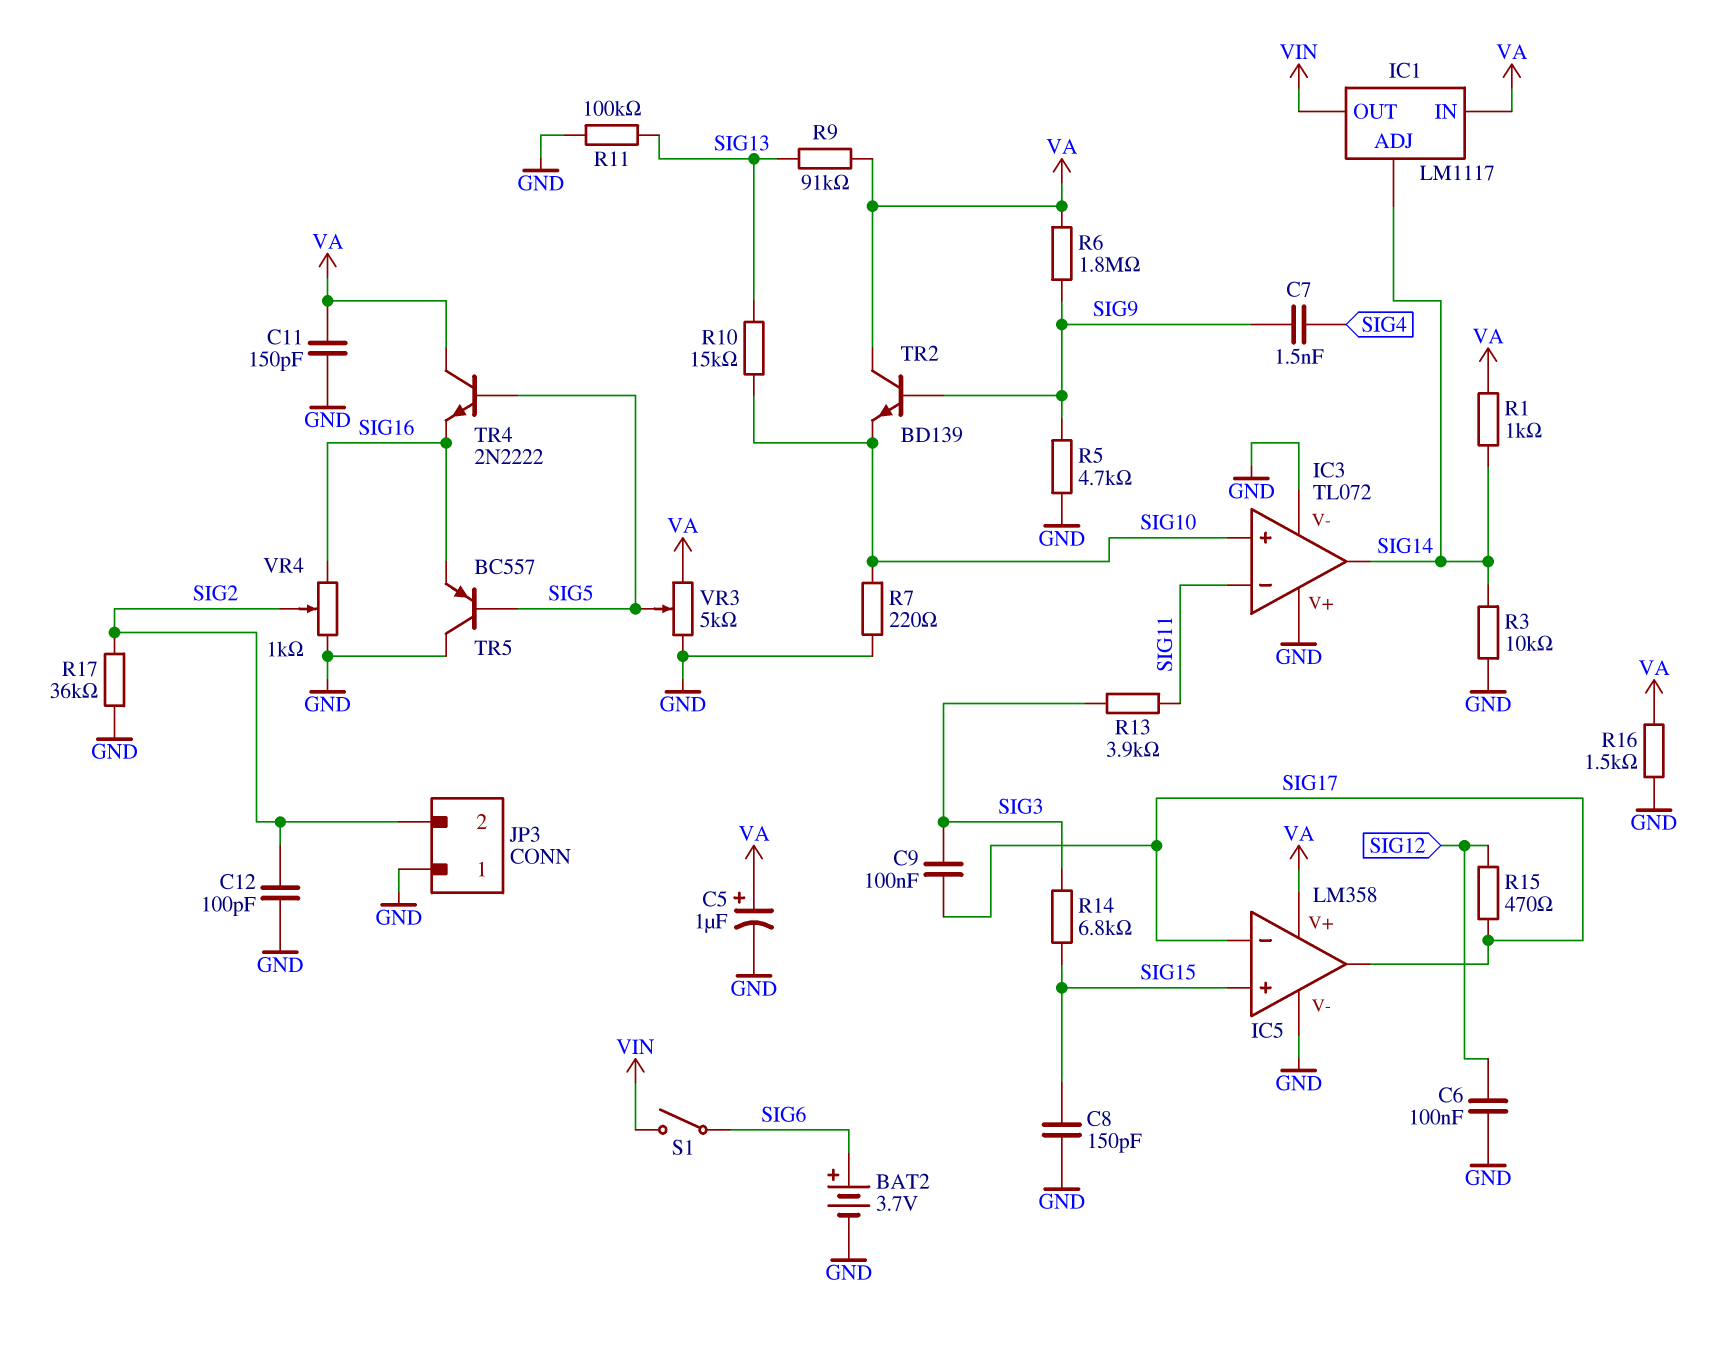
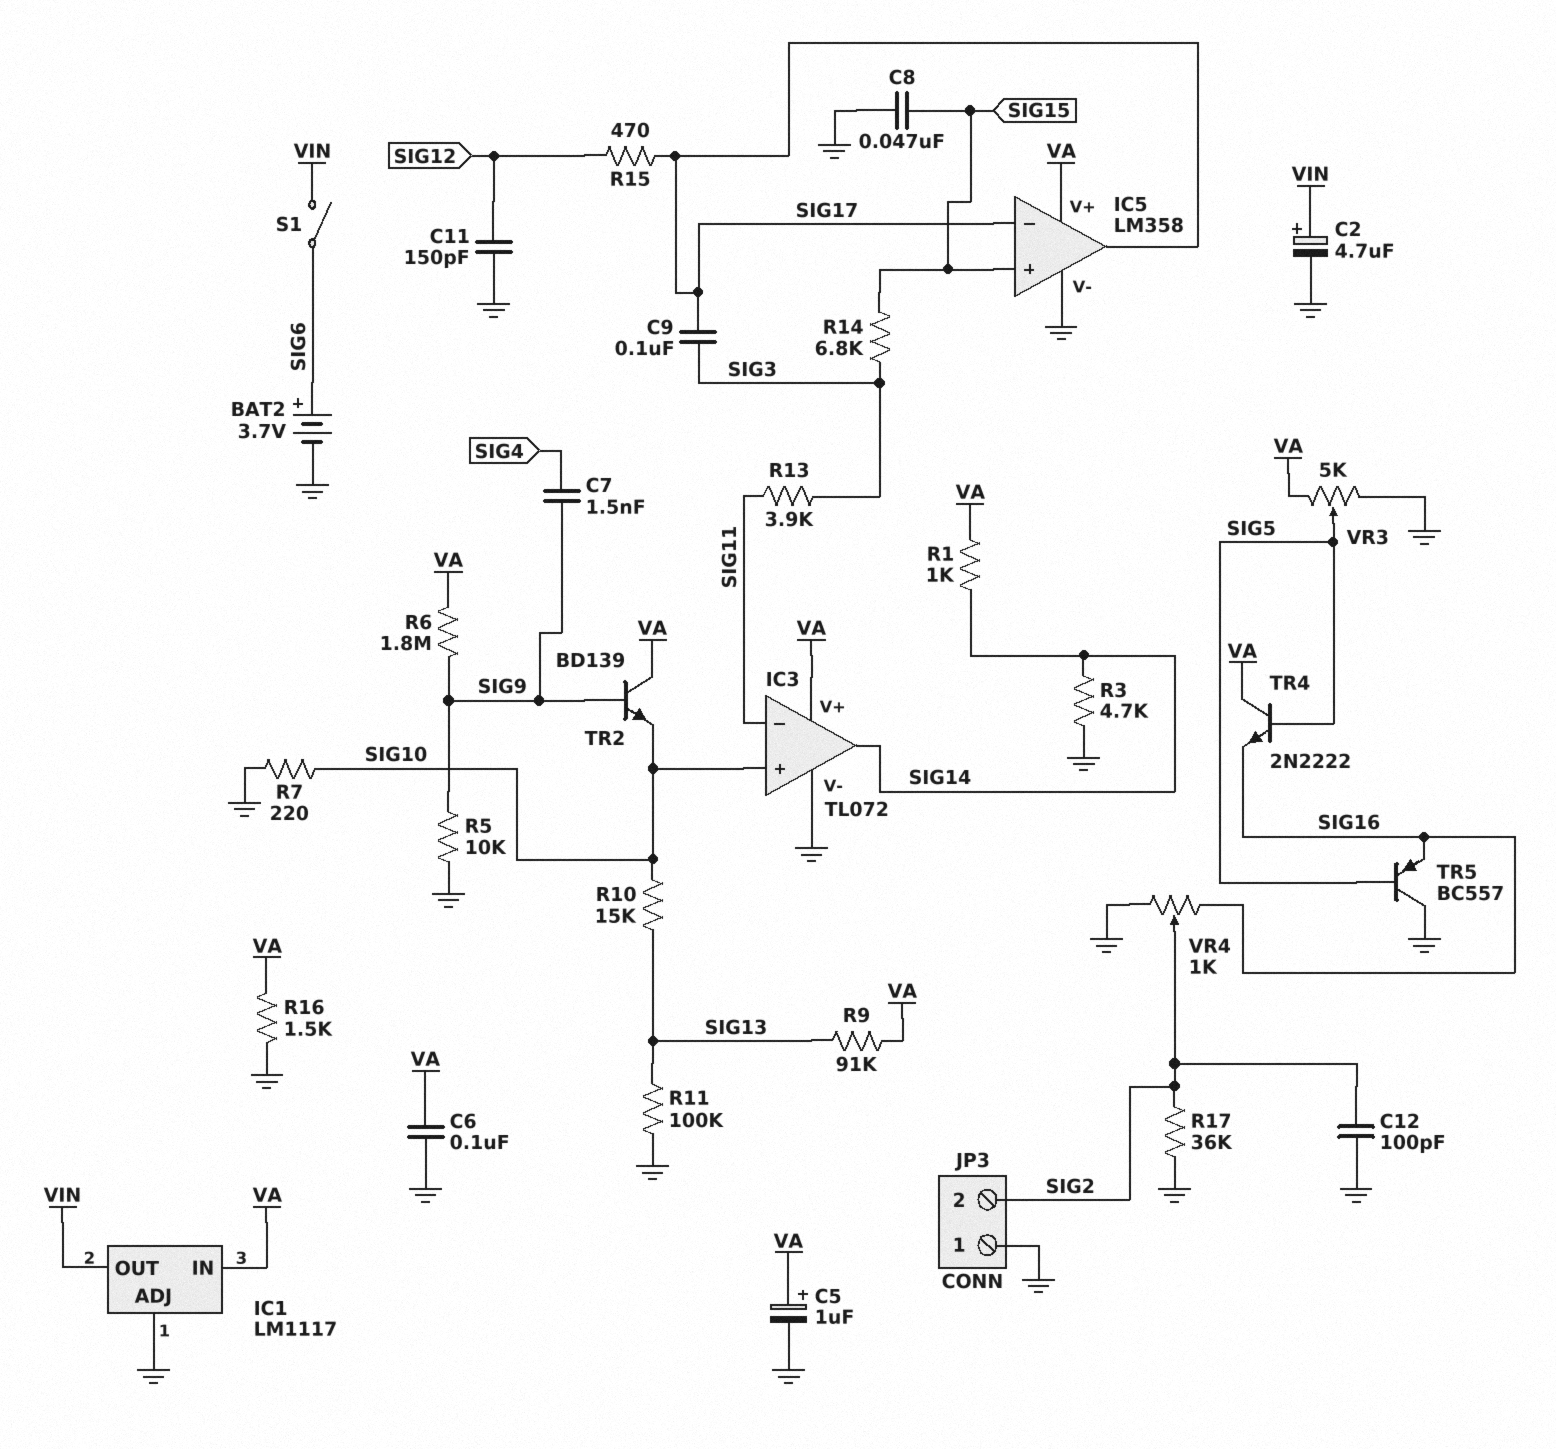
C2: none -> 4.7uF (plus VIN, minus GND)
C6: 100nF (GND, SIG12) -> 100nF (GND, VA)
C8: 150pF (GND, SIG15) -> 47nF (GND, SIG15)
C11: 150pF (GND, VA) -> 150pF (GND, SIG12)
IC1 pin ADJ: SIG14 -> GND
IC3 pin V+: GND -> VA
R3: 10k (GND, SIG14) -> 4.7k (GND, SIG14)
R5: 4.7k (GND, SIG9) -> 10k (GND, SIG9)

